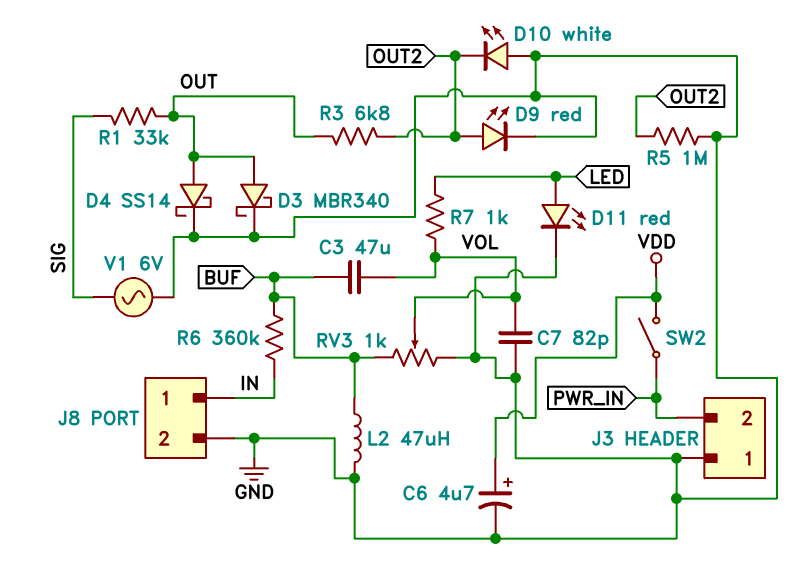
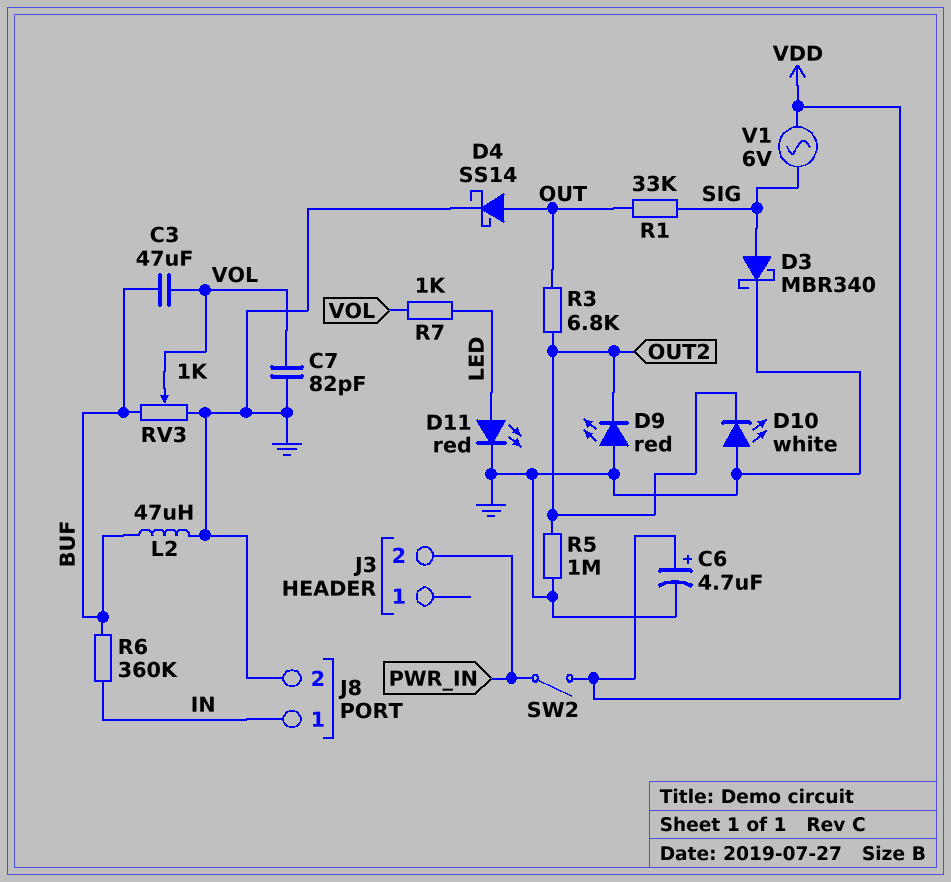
D3: schottky MBR340 (A OUT, K GND) -> schottky MBR340 (A SIG, K GND)
D9: LED red (A OUT2, K GND) -> LED red (A GND, K OUT2)
J3 pin 1: GND -> none
V1: AC 6V (GND, SIG) -> AC 6V (SIG, VDD)

